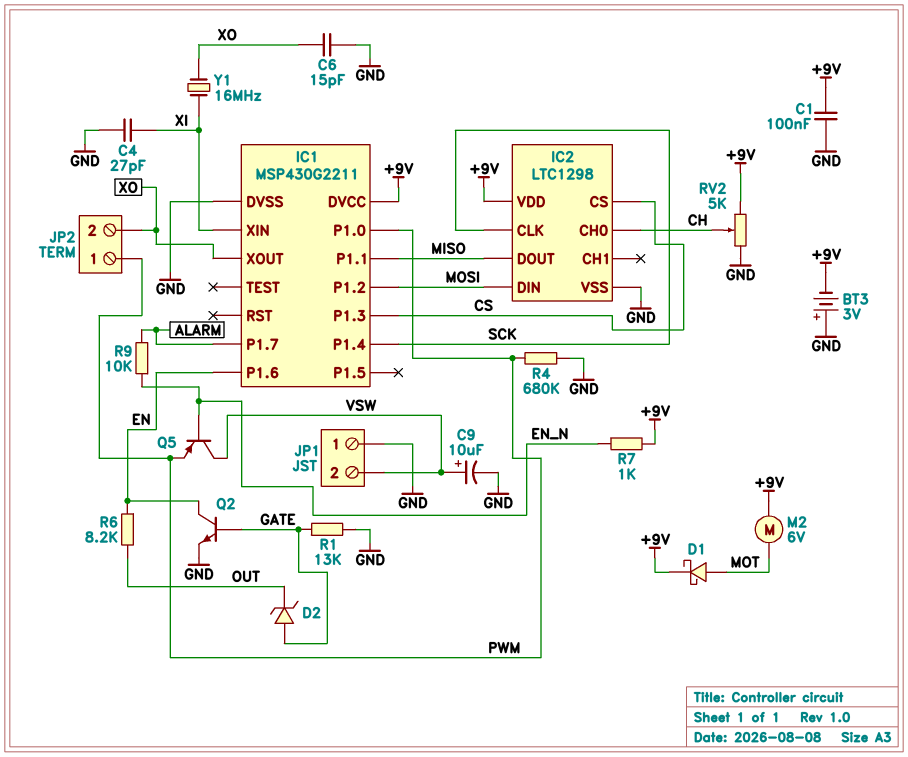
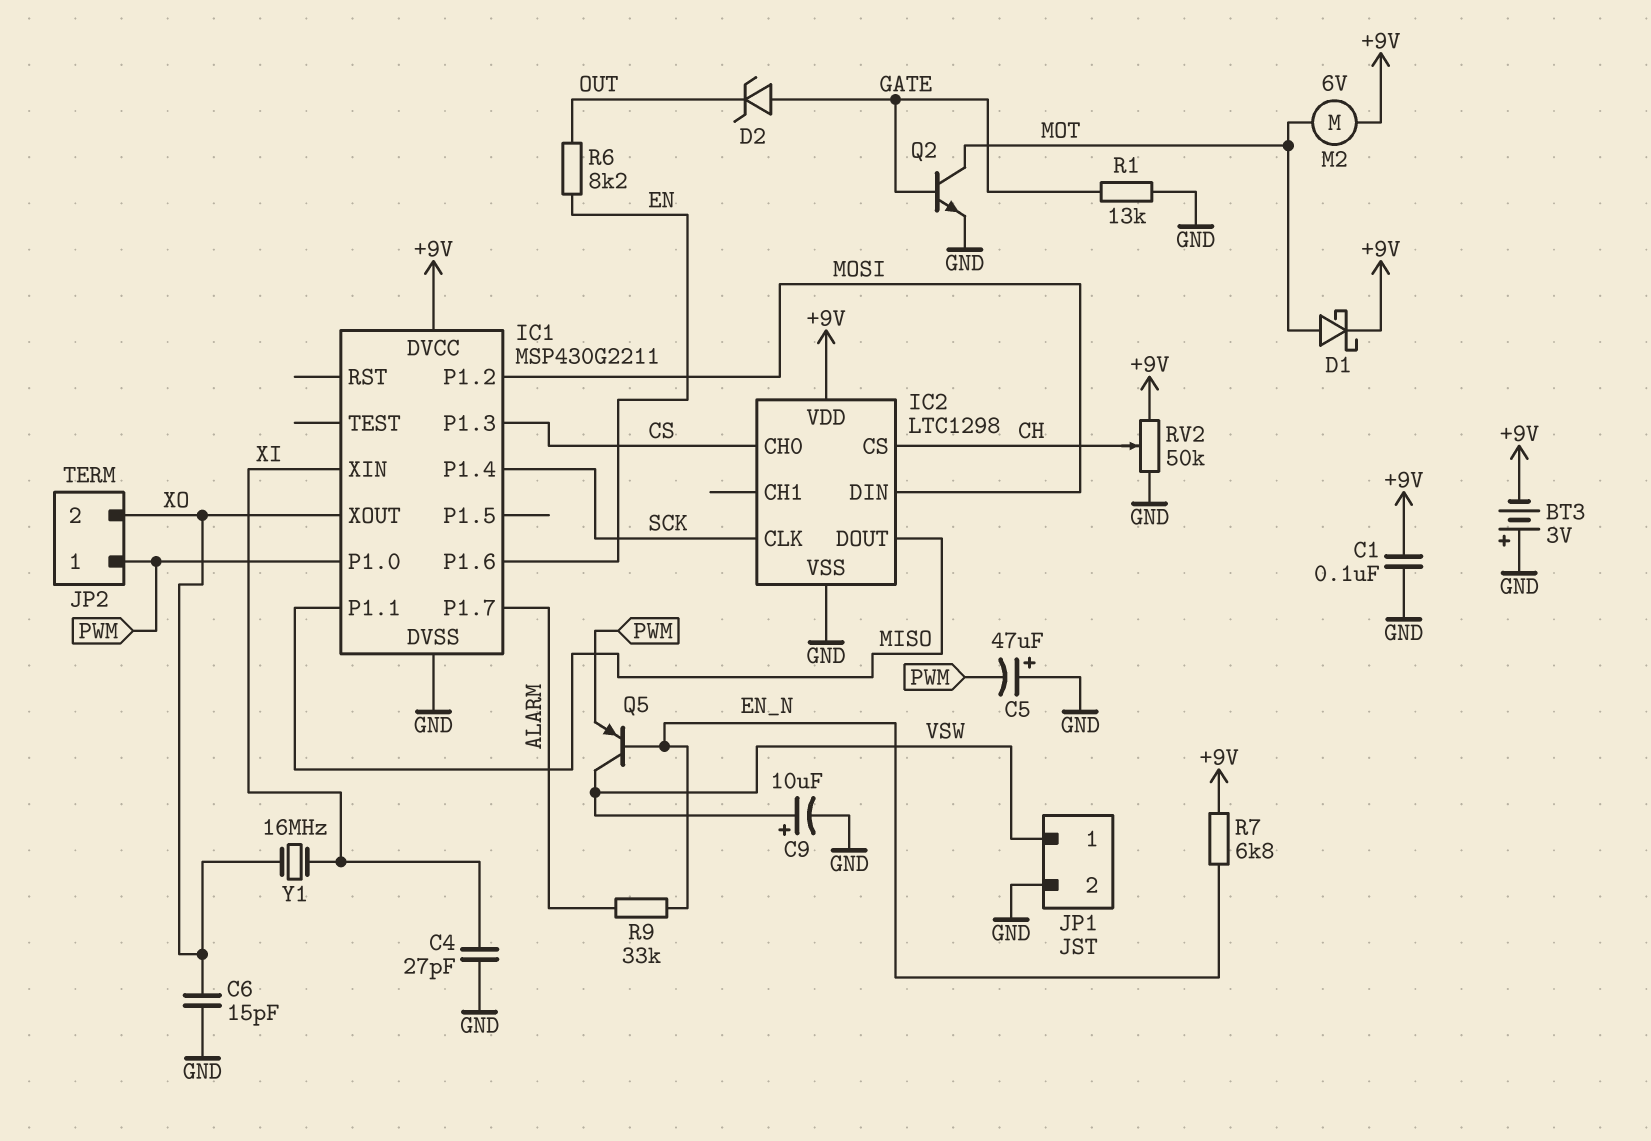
C5: none -> 47uF (plus GND, minus PWM)
IC2 pin CH0: CH -> CS
IC2 pin CS: CS -> CH
JP1 pin 1: GND -> VSW
JP1 pin 2: VSW -> GND
Q2: NPN (B GATE, C EN, E GND) -> NPN (B GATE, C MOT, E GND)
R4: 680k (GND, PWM) -> none
R7: 1k (+9V, EN_N) -> 6.8k (+9V, EN_N)
R9: 10k (ALARM, EN_N) -> 33k (ALARM, EN_N)
RV2: 5k (+9V, GND, wiper CH) -> 50k (+9V, GND, wiper CH)

